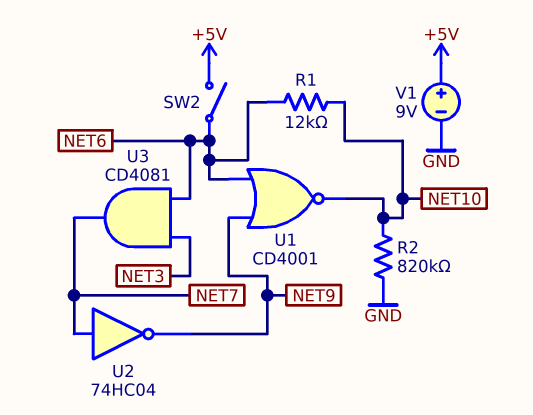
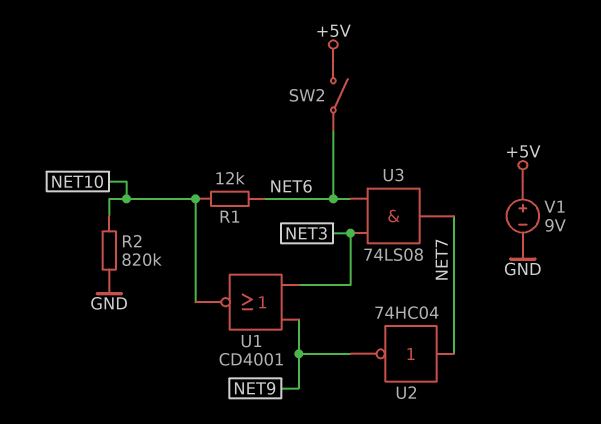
U1: NOR CD4001 (in NET6, in NET9, out NET10) -> NOR CD4001 (in NET3, in NET9, out NET10)
U3: AND CD4081 (in NET3, in NET6, out NET7) -> AND 74LS08 (in NET3, in NET6, out NET7)

